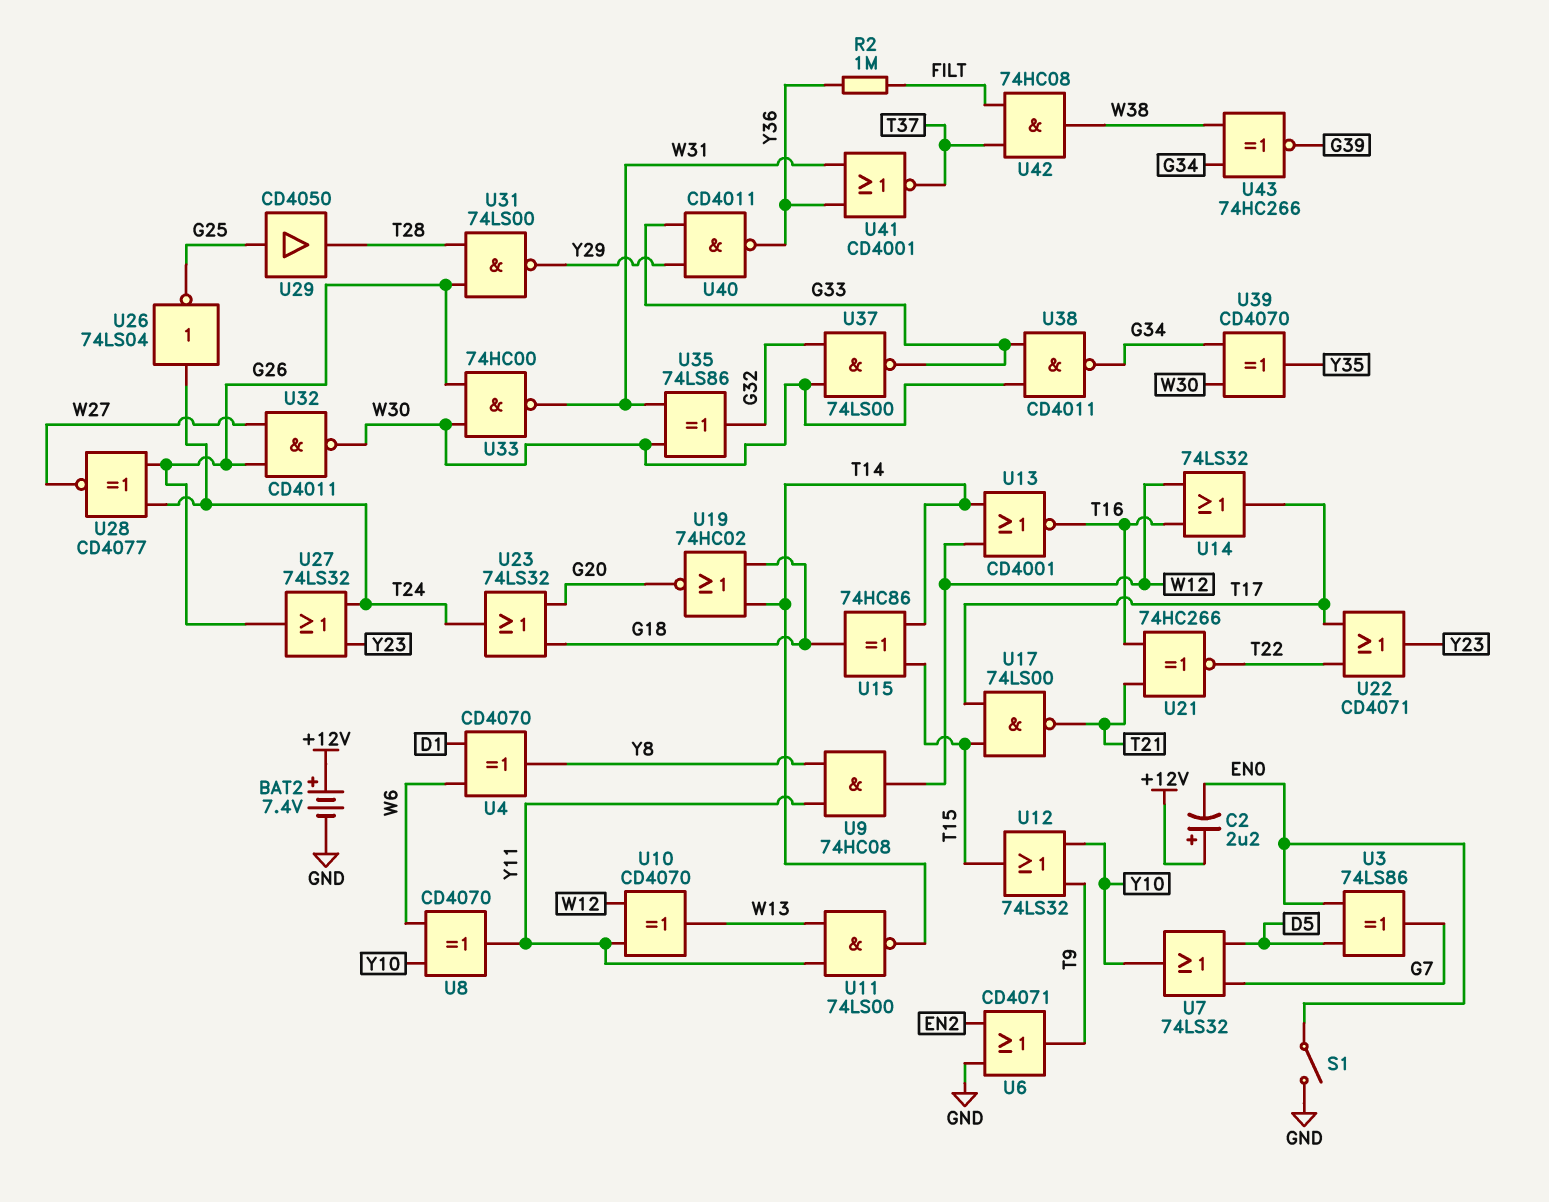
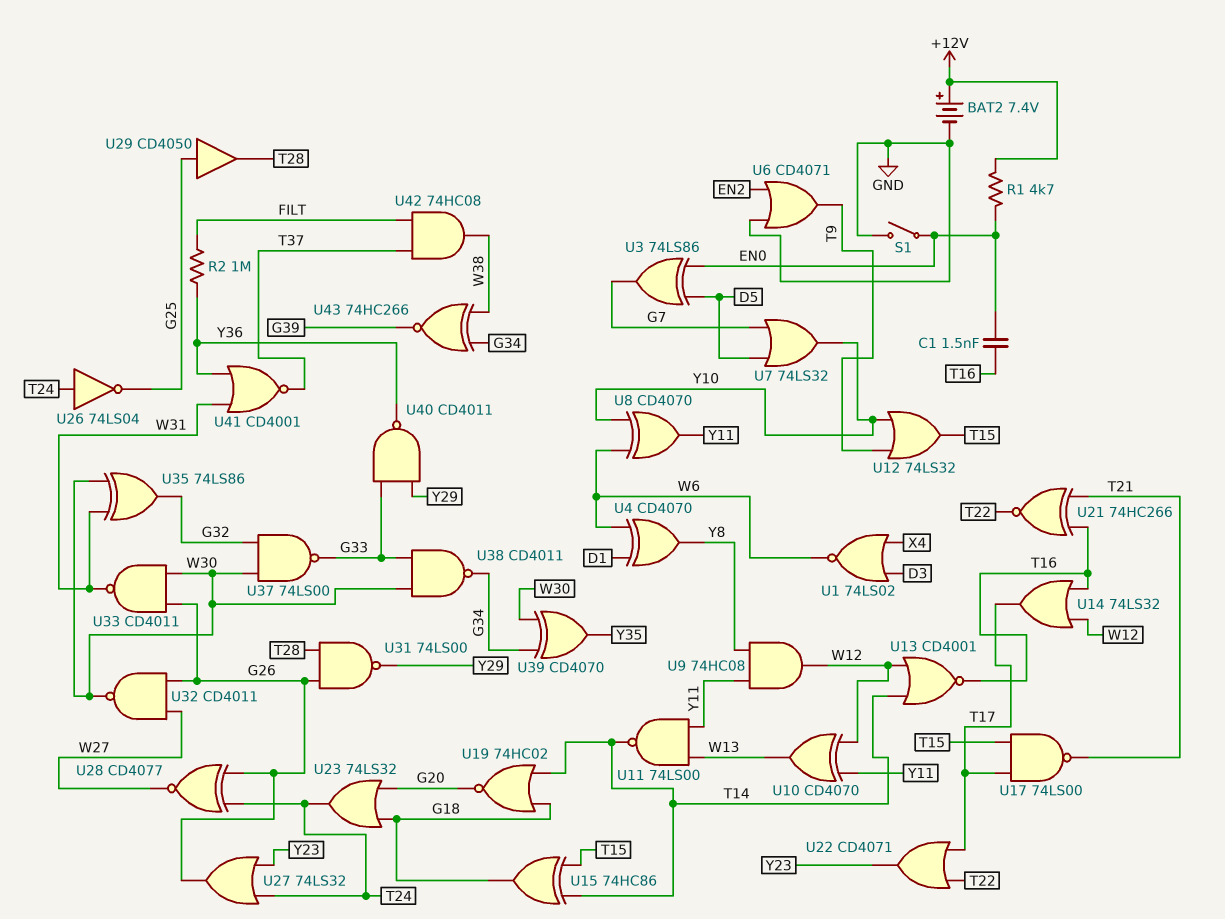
C1: none -> 1.5nF (EN0, T16)
C2: 2.2uF (plus +12V, minus EN0) -> none
R1: none -> 4.7k (+12V, EN0)
U1: none -> NOR 74LS02 (in D3, in X4, out W6)
U33: NAND 74HC00 (in G26, in W30, out W31) -> NAND CD4011 (in G26, in W30, out W31)

